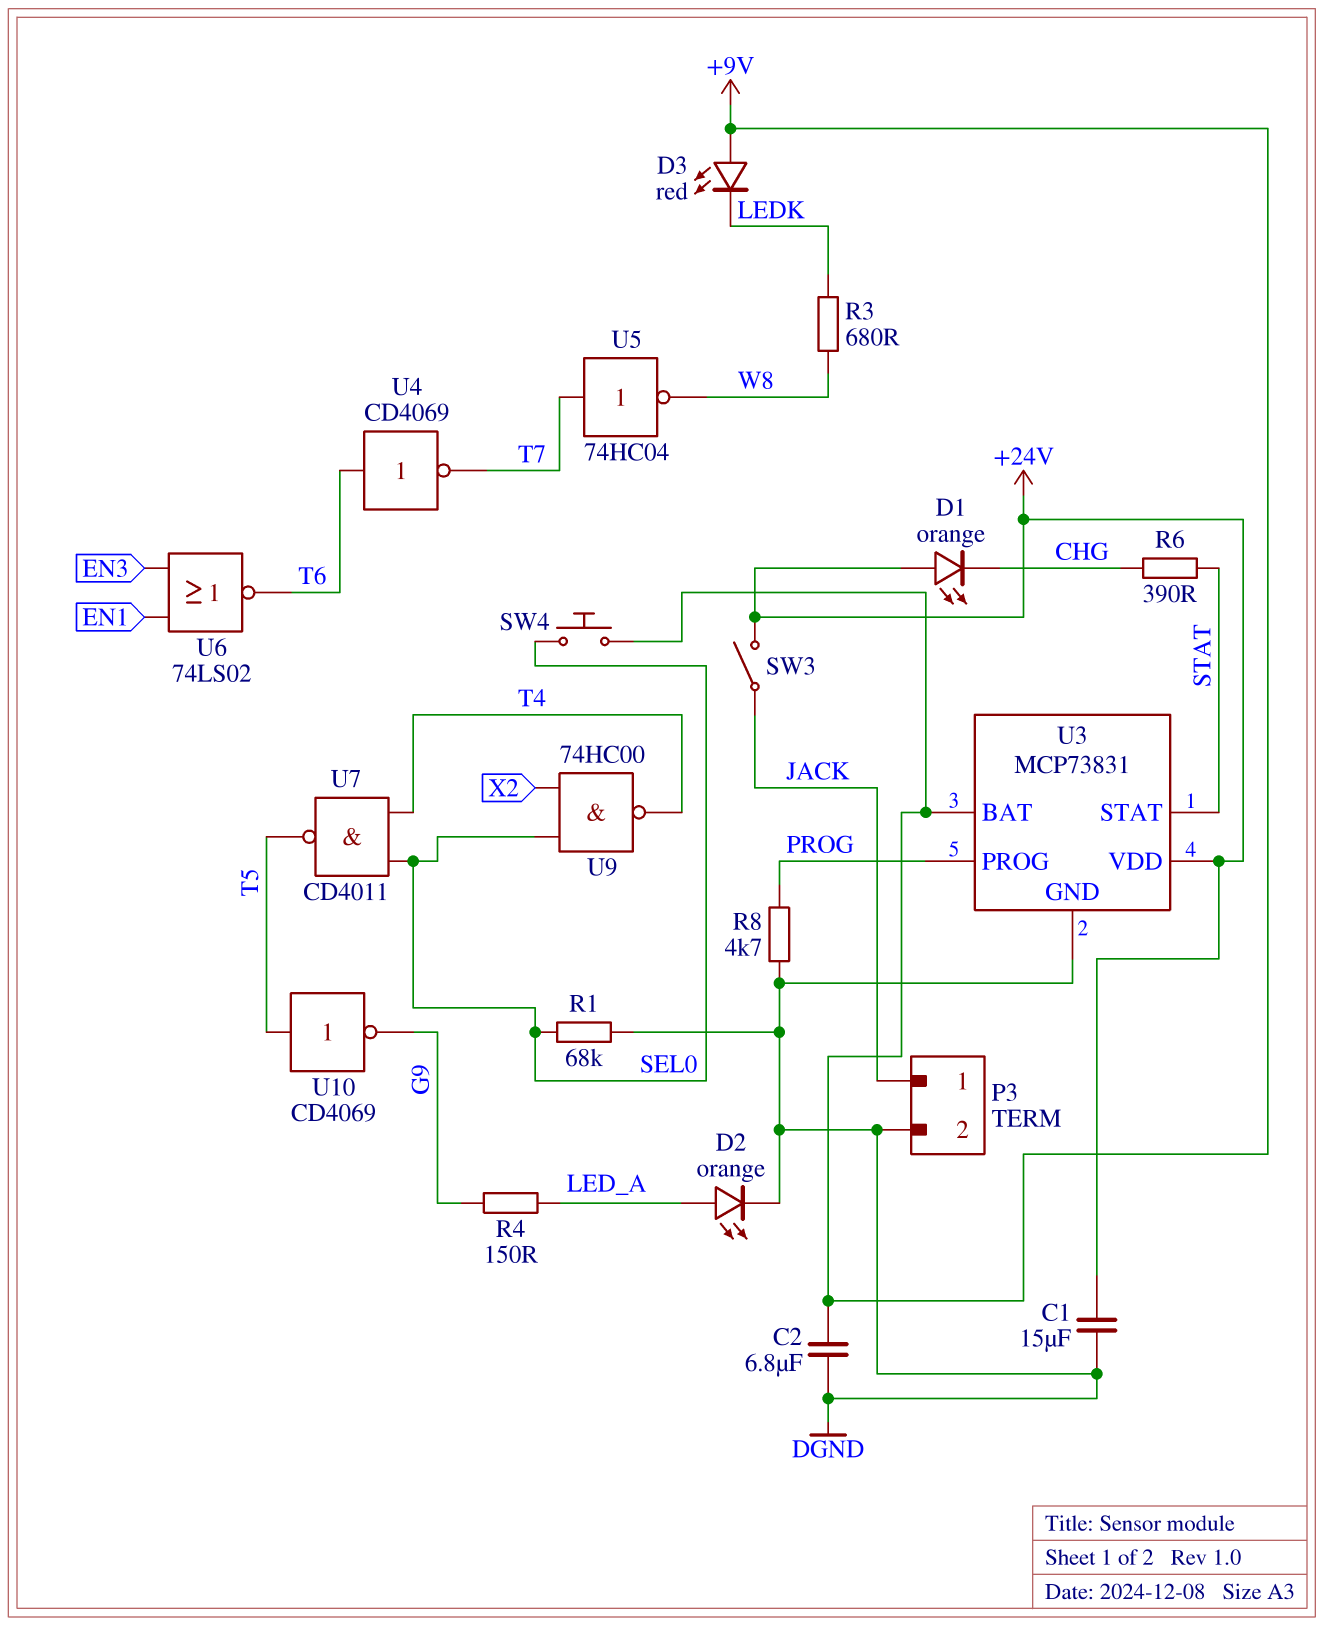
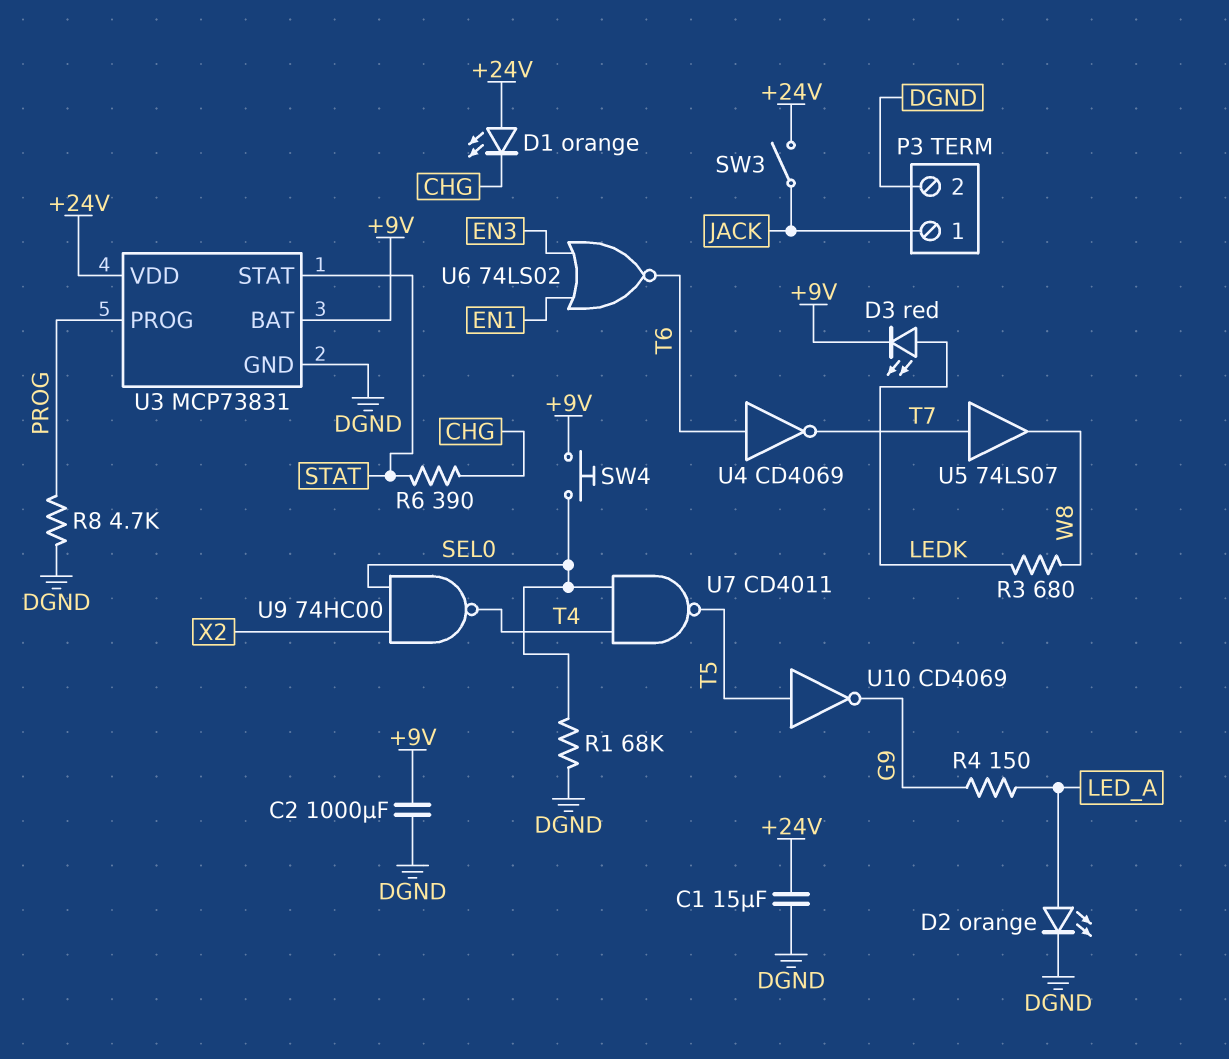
C2: 6.8uF (+9V, DGND) -> 1000uF (+9V, DGND)
D3: LED red (A +9V, K LEDK) -> LED red (A LEDK, K +9V)
U5: NOT 74HC04 (in T7, out W8) -> buffer 74LS07 (in T7, out W8)

